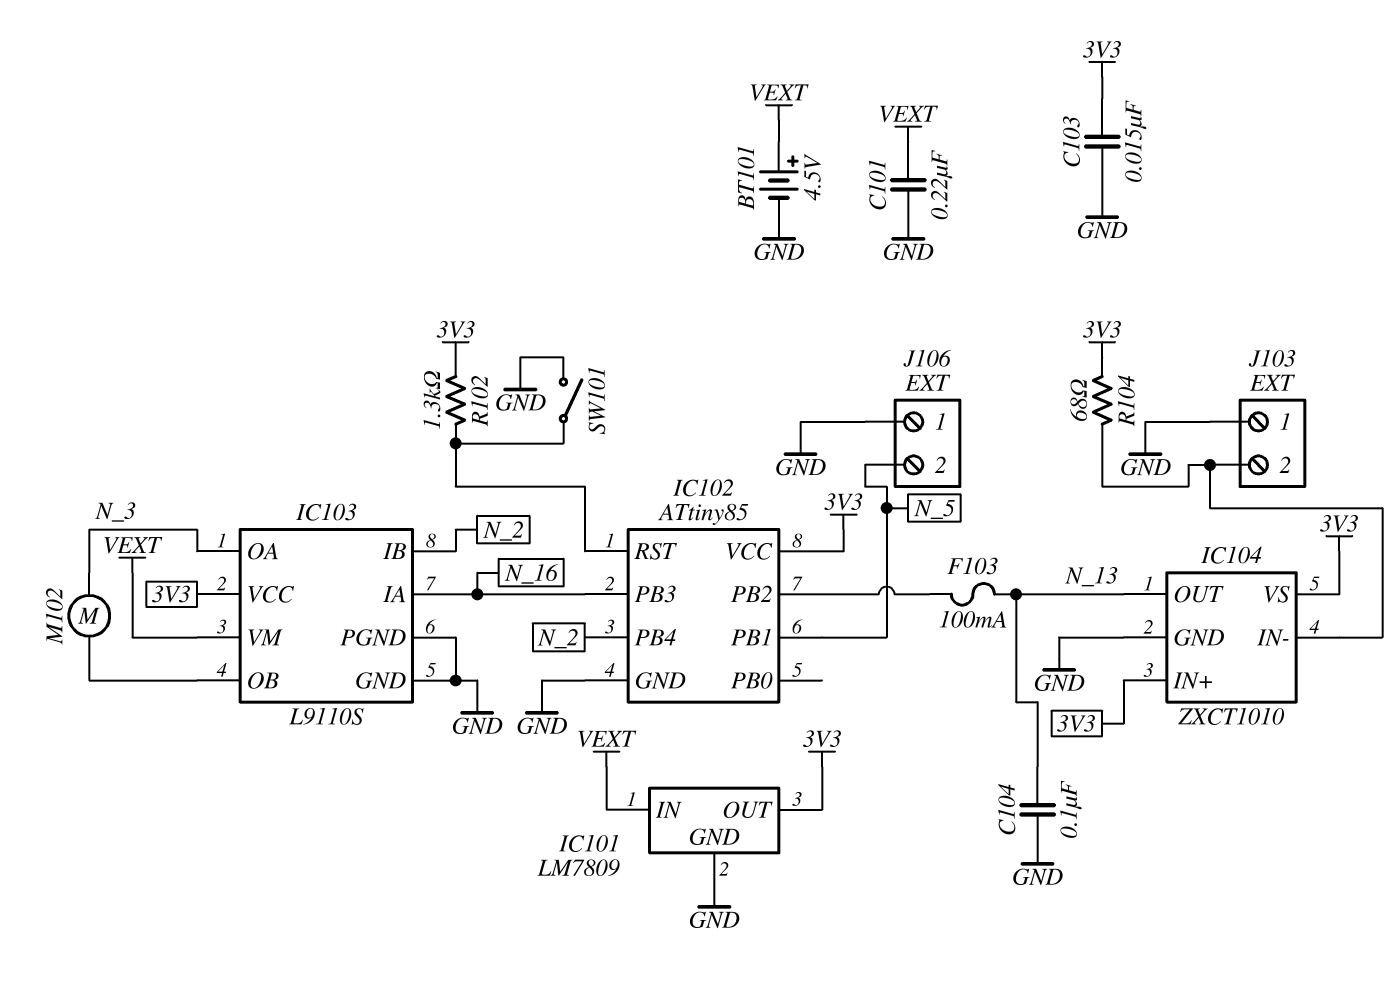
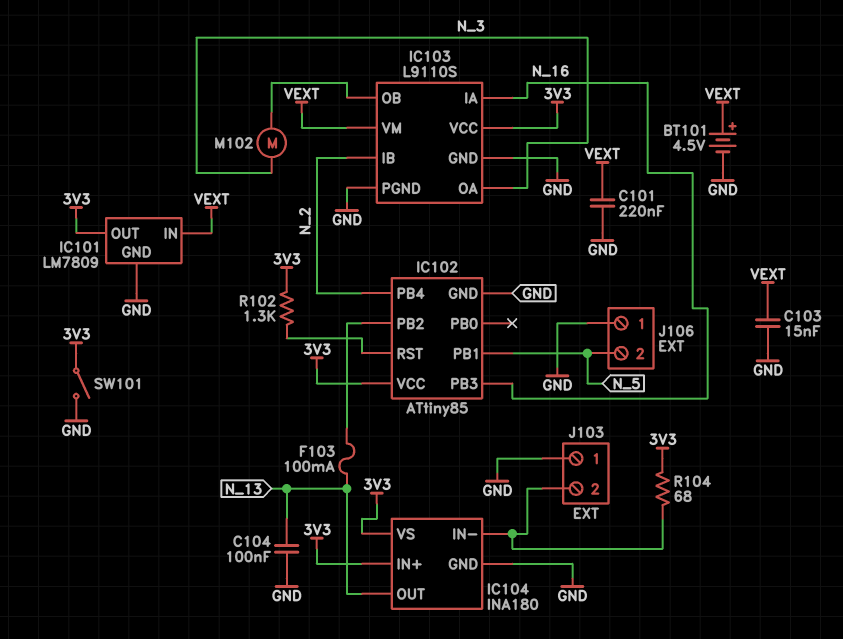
C103: 15nF (3V3, GND) -> 15nF (GND, VEXT)
IC104: ZXCT1010 -> INA180
SW101: switch (GND, IC102/RST) -> switch (3V3, GND)

